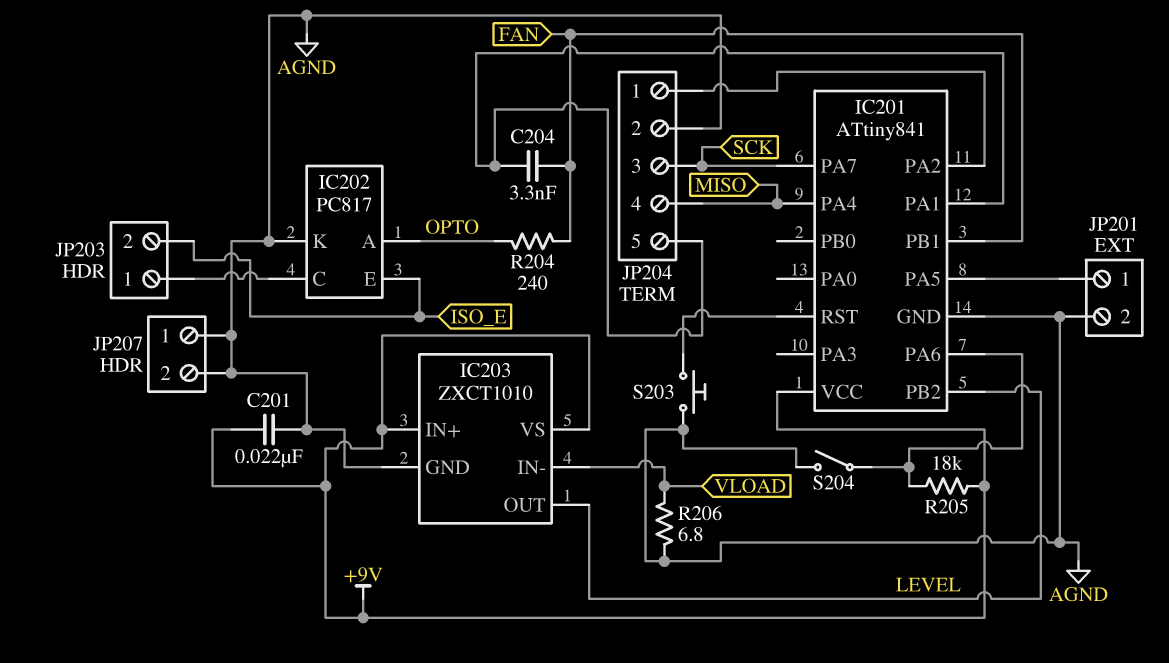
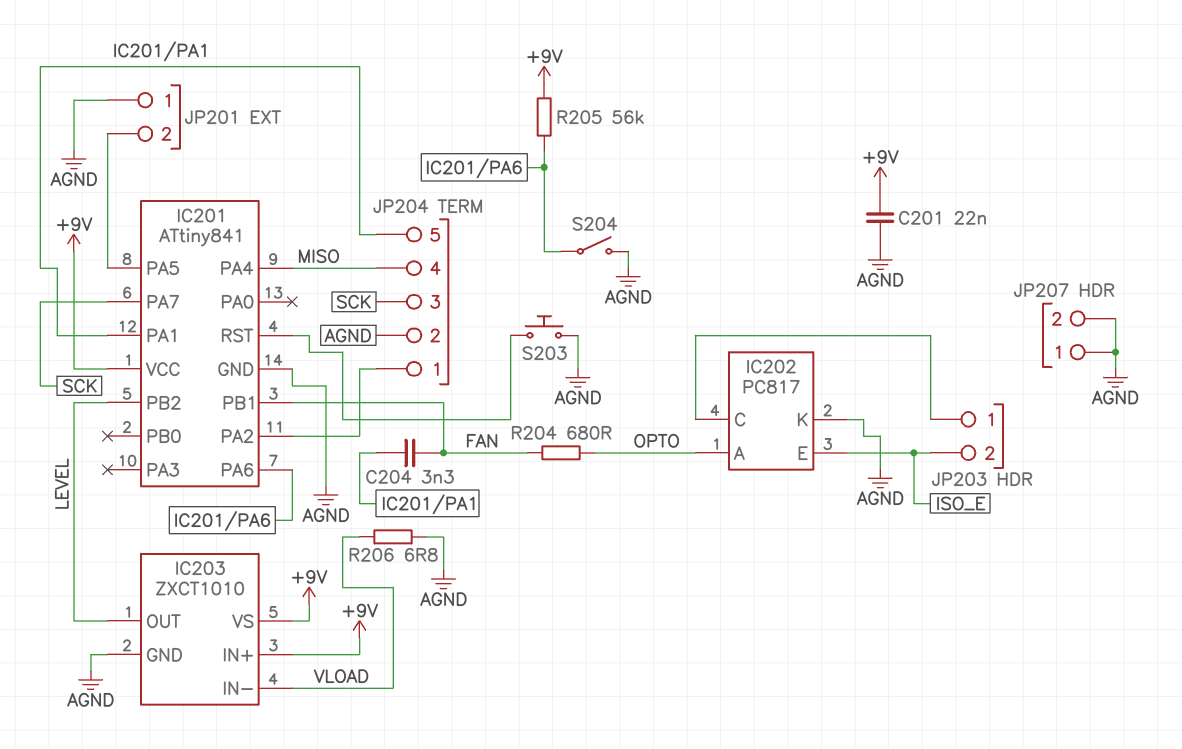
JP201 pin 1: IC201/PA5 -> AGND
JP201 pin 2: AGND -> IC201/PA5
R204: 240 (FAN, OPTO) -> 680 (FAN, OPTO)
R205: 18k (+9V, IC201/PA6) -> 56k (+9V, IC201/PA6)

